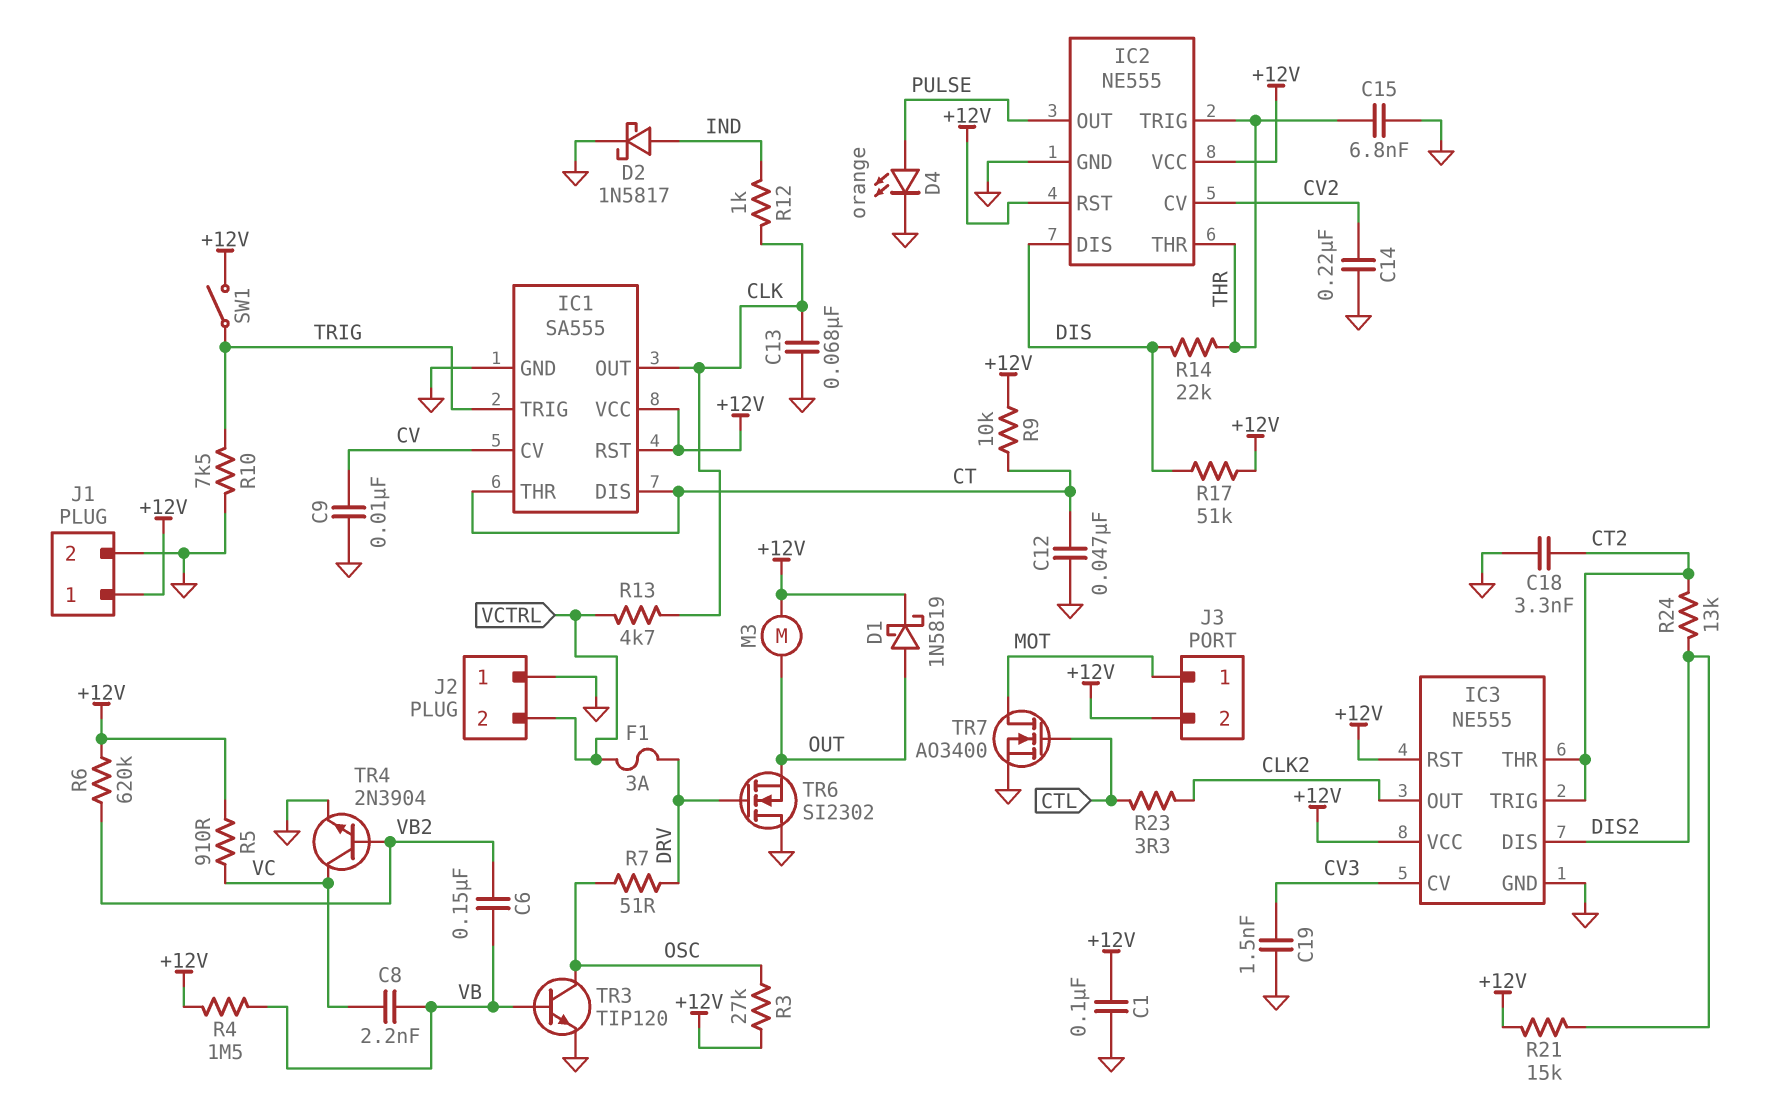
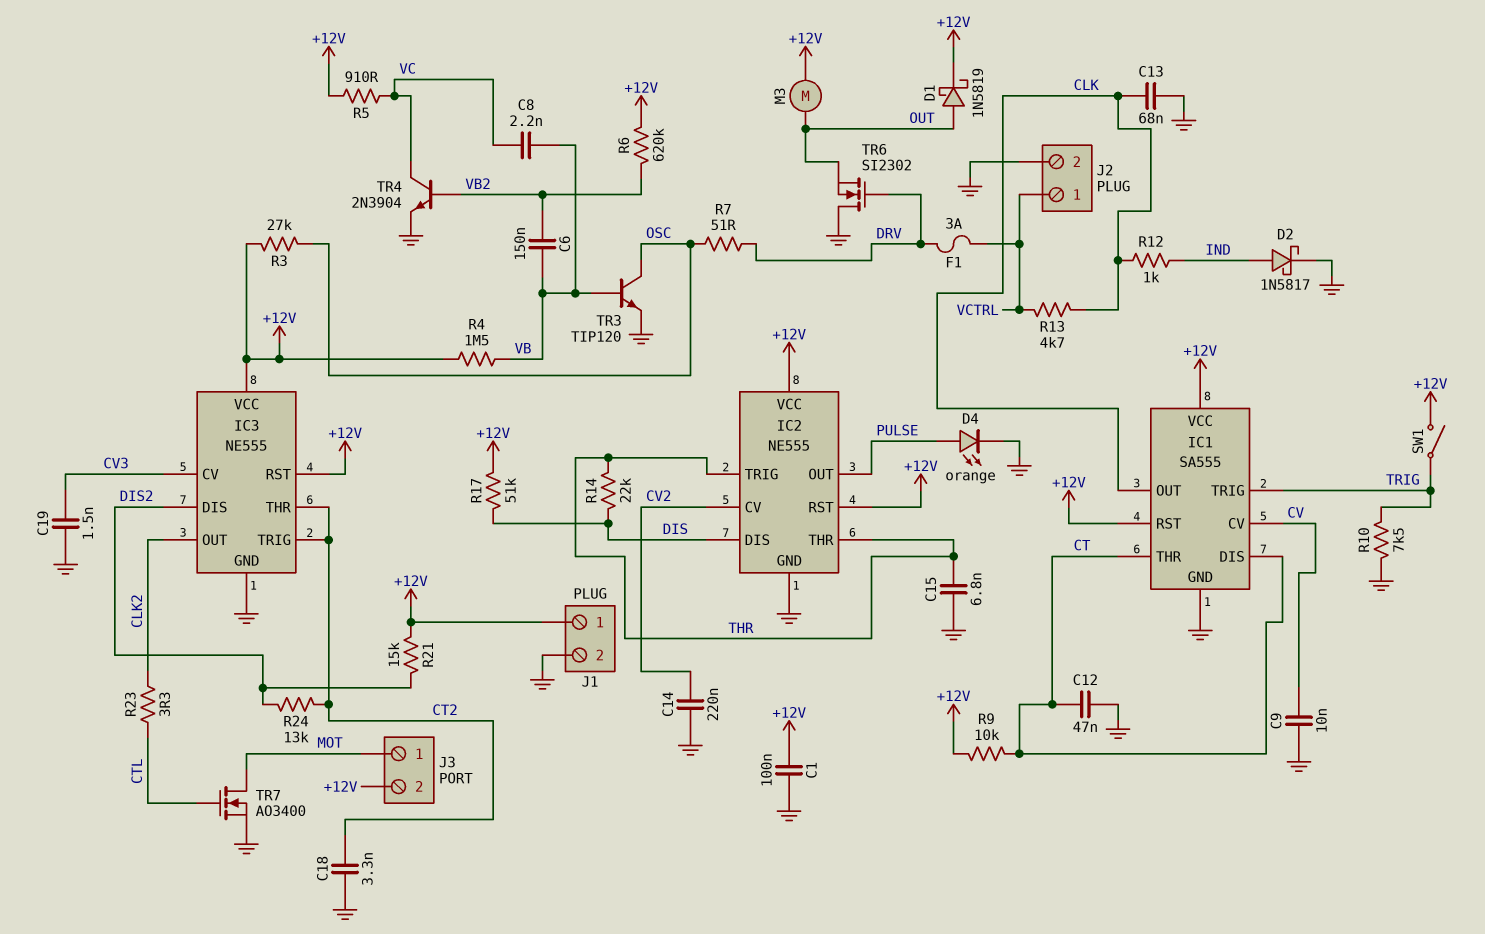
J2 pin 1: GND -> VCTRL
J2 pin 2: VCTRL -> GND

